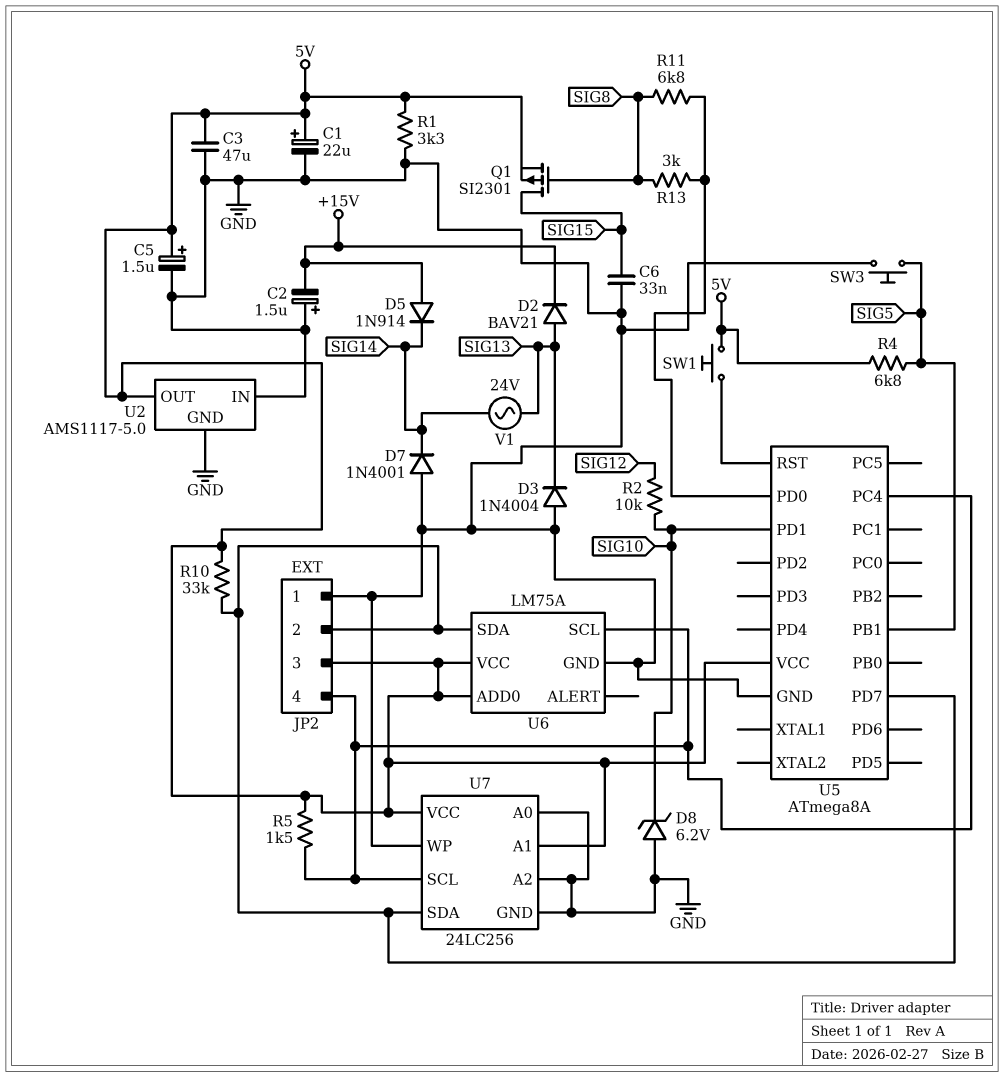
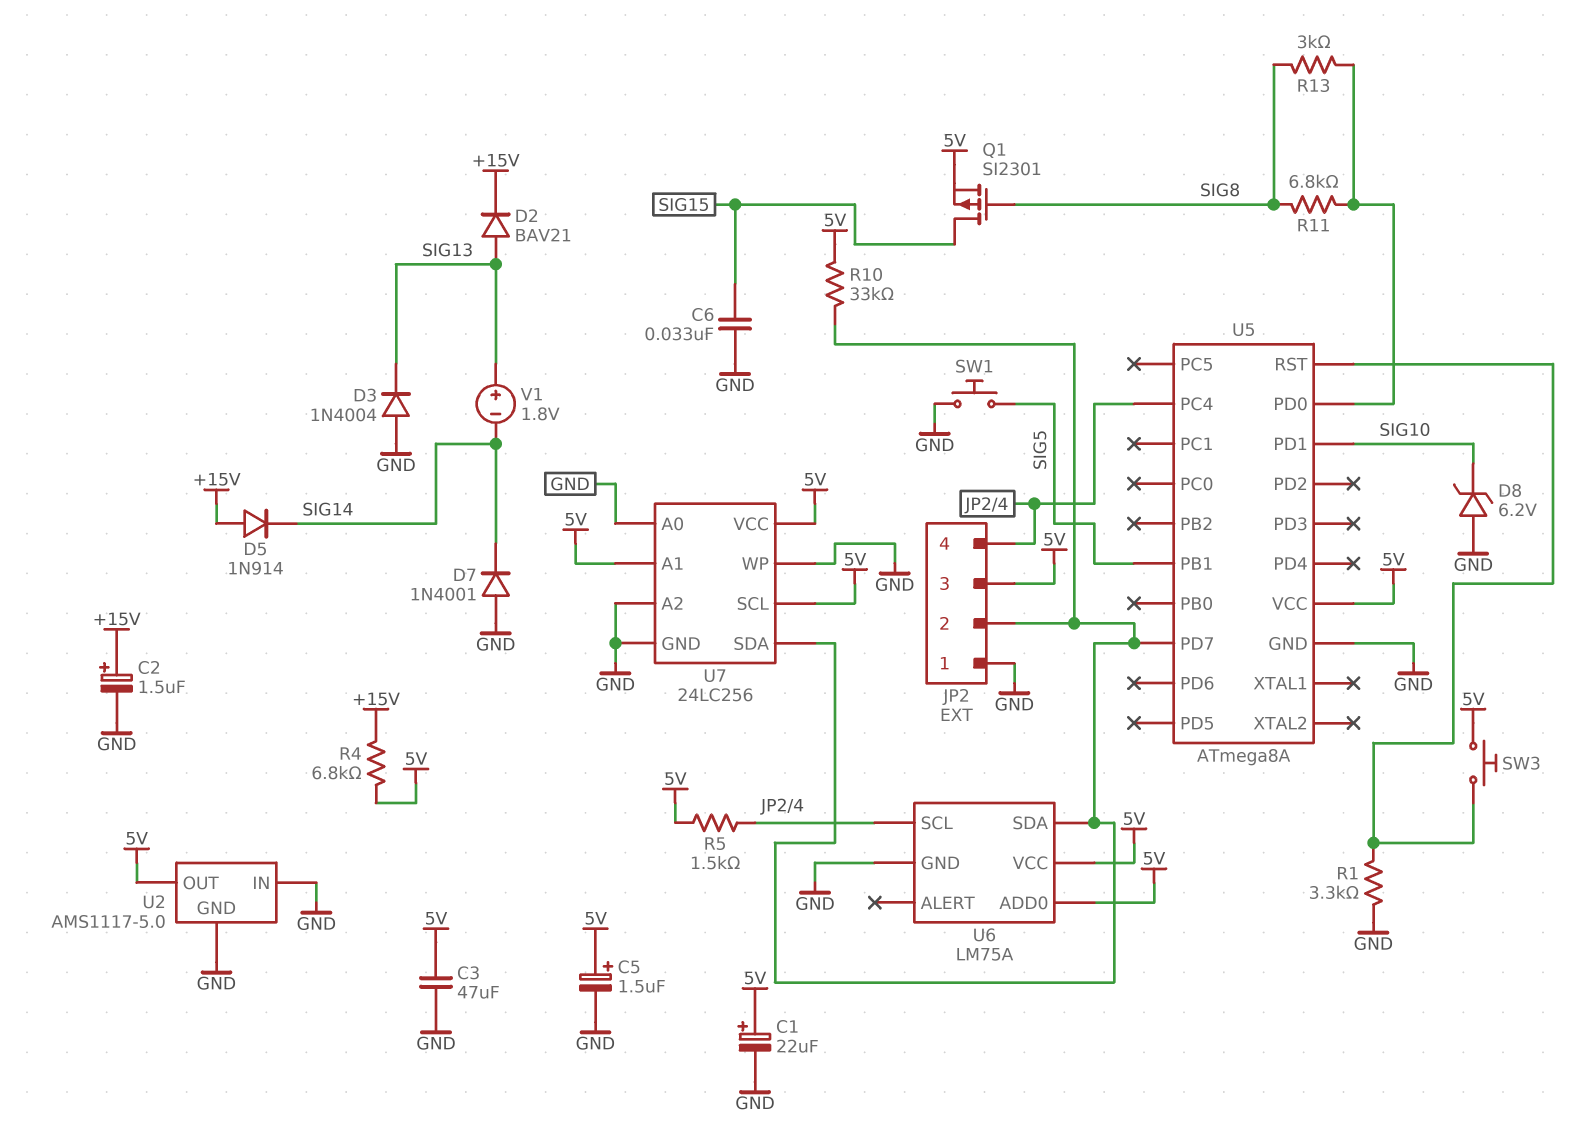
C2: 1.5uF (plus GND, minus +15V) -> 1.5uF (plus +15V, minus GND)
R1: 3.3k (5V, GND) -> 3.3k (GND, U5/RST)
R2: 10k (SIG10, SIG12) -> none
R4: 6.8k (5V, SIG5) -> 6.8k (+15V, 5V)
SW1: button (5V, U5/RST) -> button (GND, SIG5)
SW3: button (GND, SIG5) -> button (5V, U5/RST)
U7 pin SCL: JP2/4 -> 5V
V1: AC 24V (SIG13, SIG14) -> 1.8V (plus SIG13, minus SIG14)

